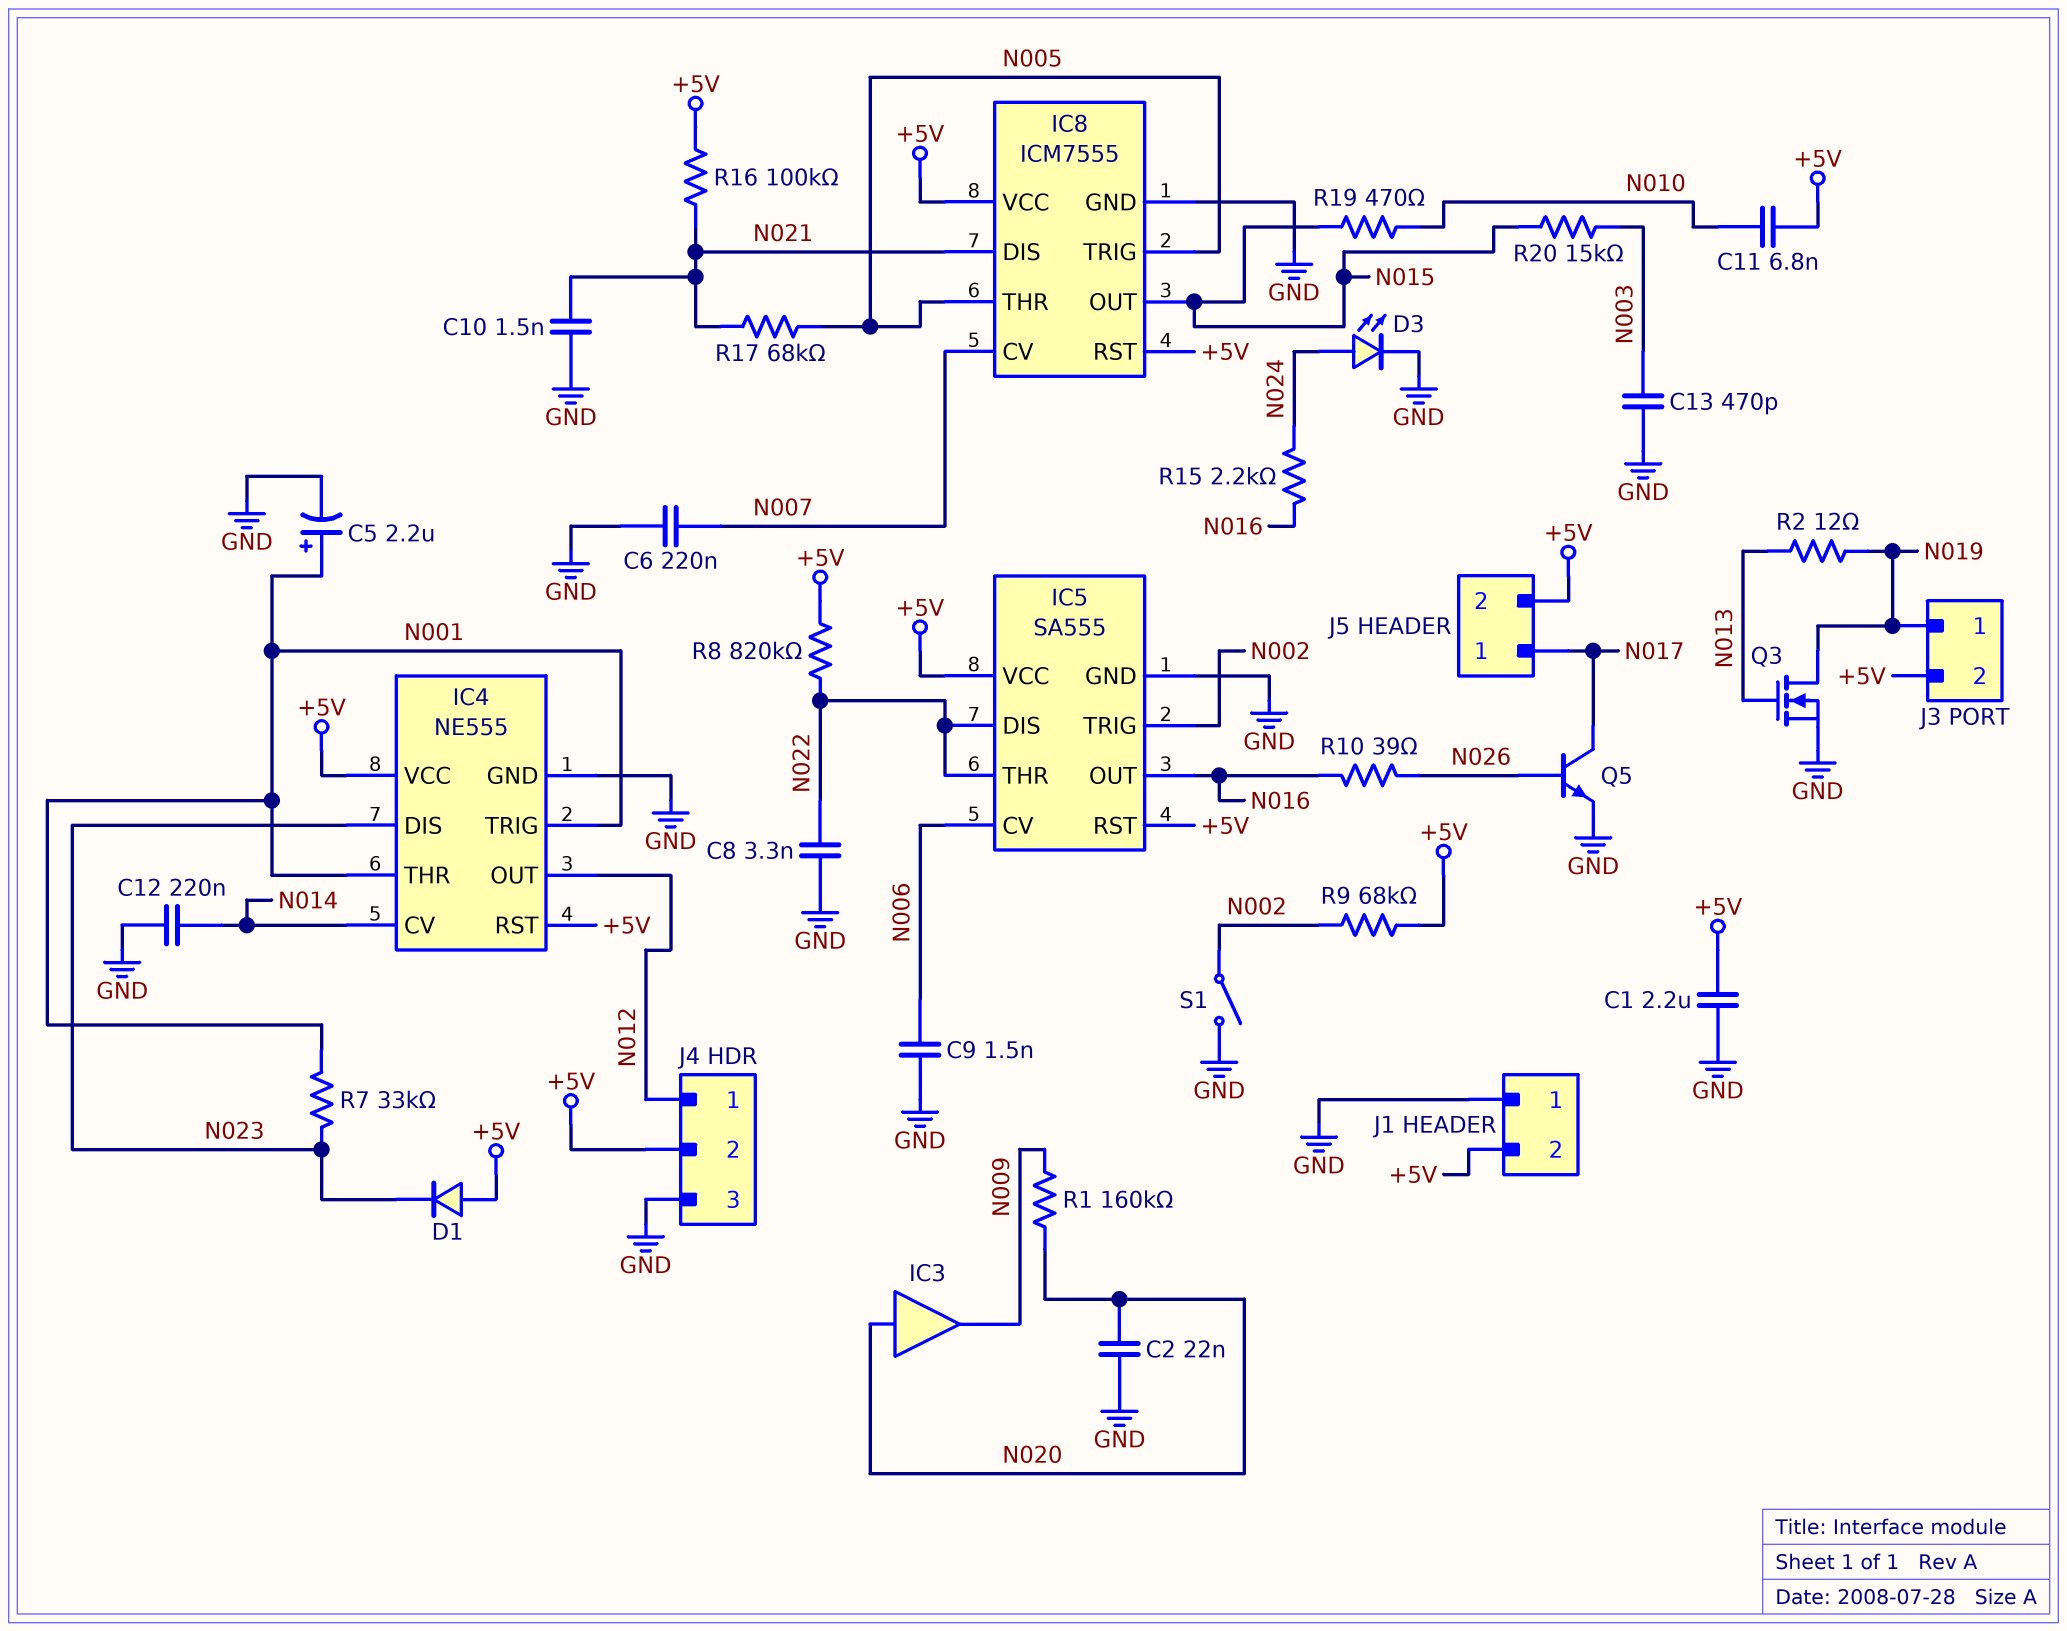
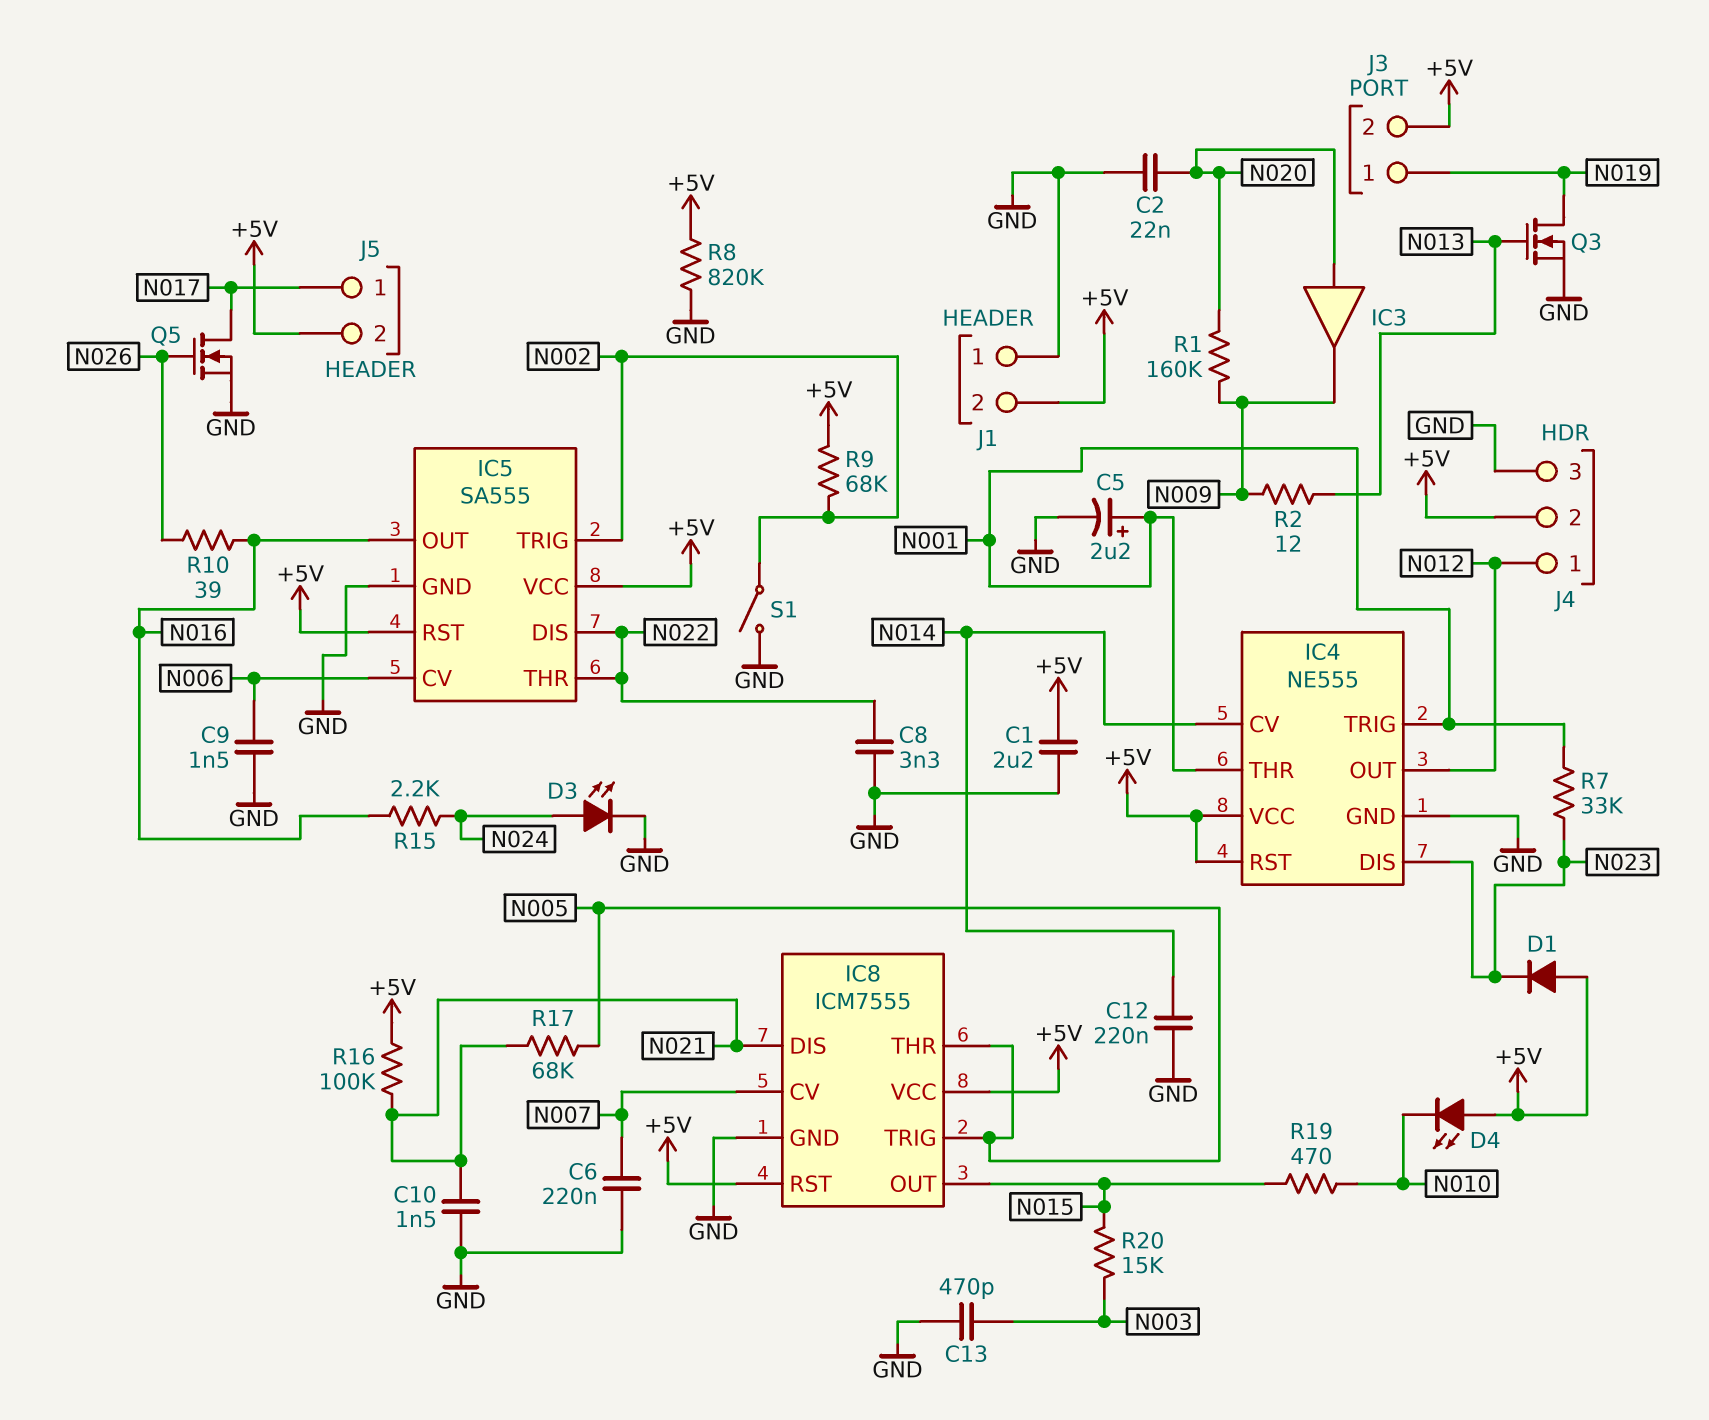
C11: 6.8nF (+5V, N010) -> none
D4: none -> LED (A +5V, K N010)
Q5: NPN (B N026, C N017, E GND) -> NMOS (G N026, D N017, S GND)
R2: 12 (N013, N019) -> 12 (N009, N013)
R8: 820k (+5V, N022) -> 820k (+5V, GND)

